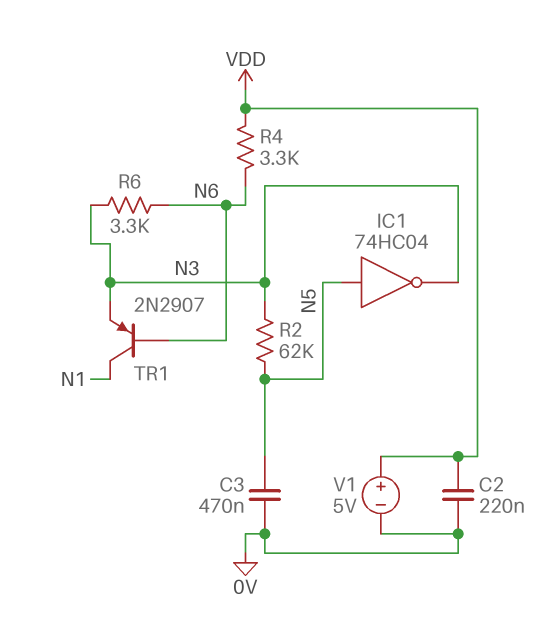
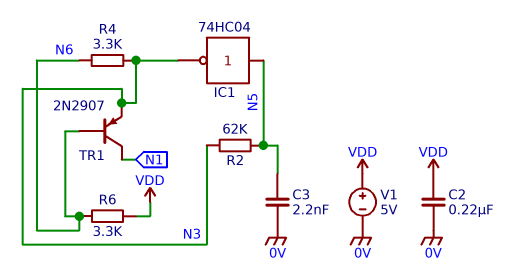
C3: 470nF (0V, N5) -> 2.2nF (0V, N5)
R4: 3.3k (N6, VDD) -> 3.3k (N3, N6)
R6: 3.3k (N3, N6) -> 3.3k (N6, VDD)

